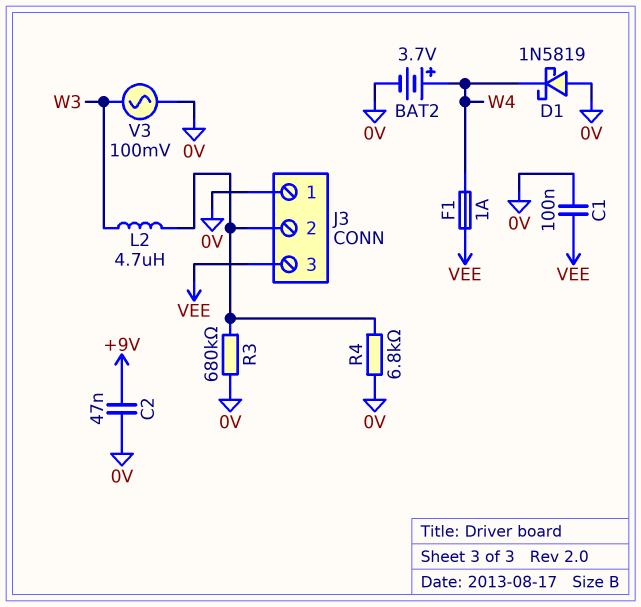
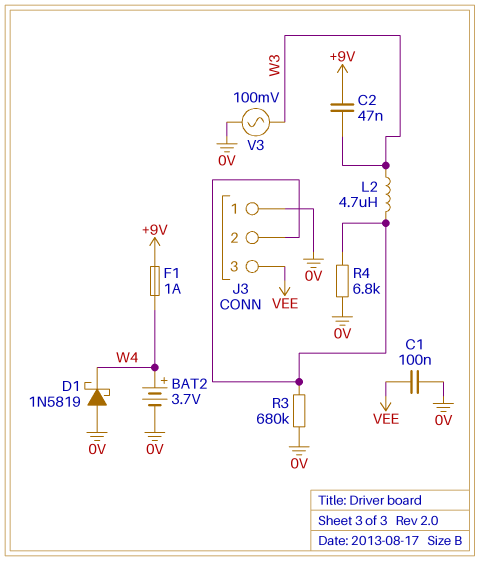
C2: 47nF (+9V, 0V) -> 47nF (+9V, W3)
F1: 1A (VEE, W4) -> 1A (+9V, W4)

